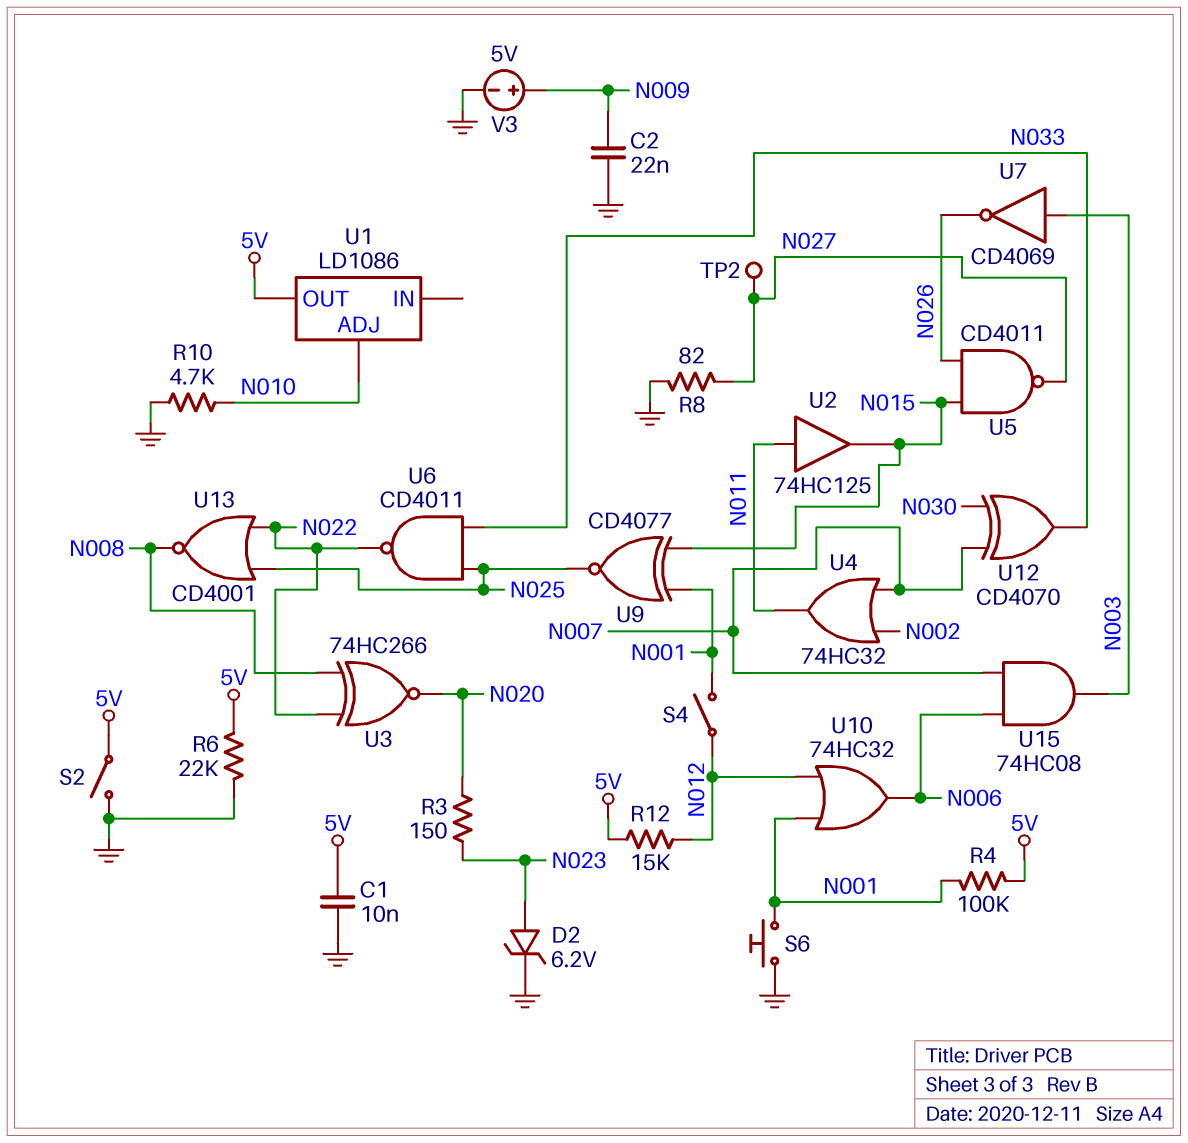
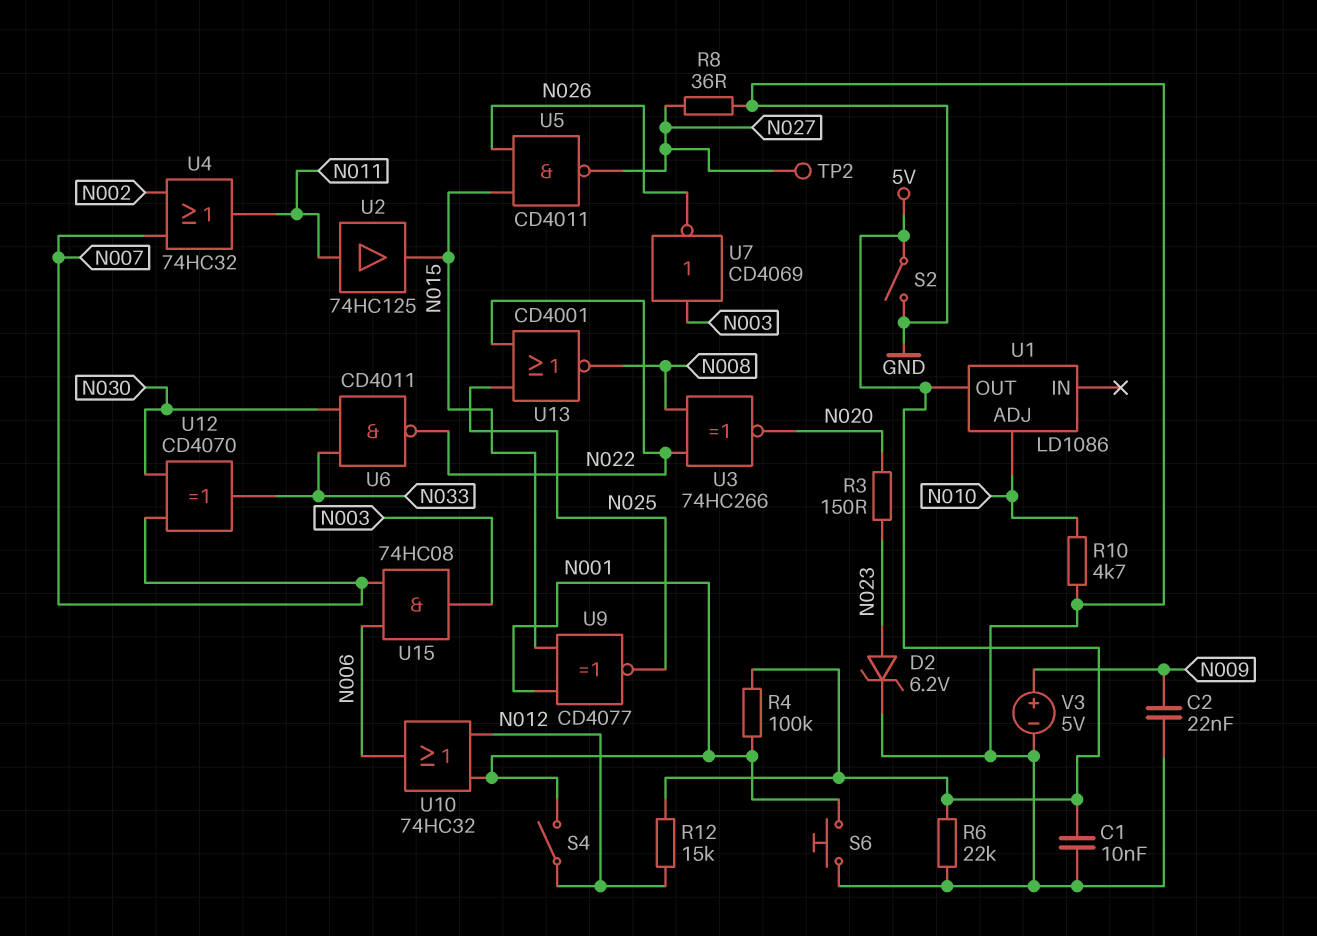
R8: 82 (GND, N027) -> 36 (GND, N027)
U6: NAND CD4011 (in N025, in N033, out N022) -> NAND CD4011 (in N030, in N033, out N022)

